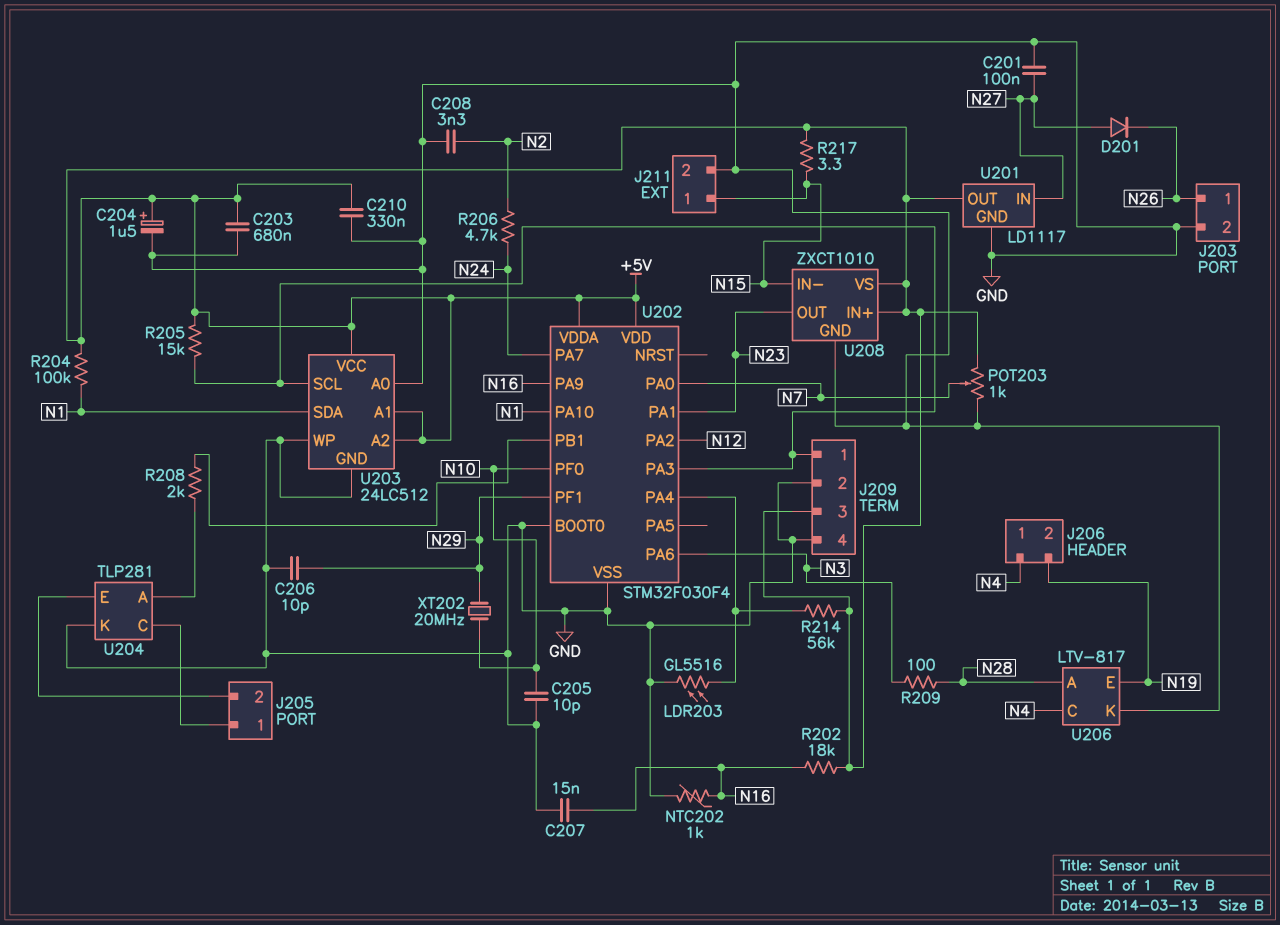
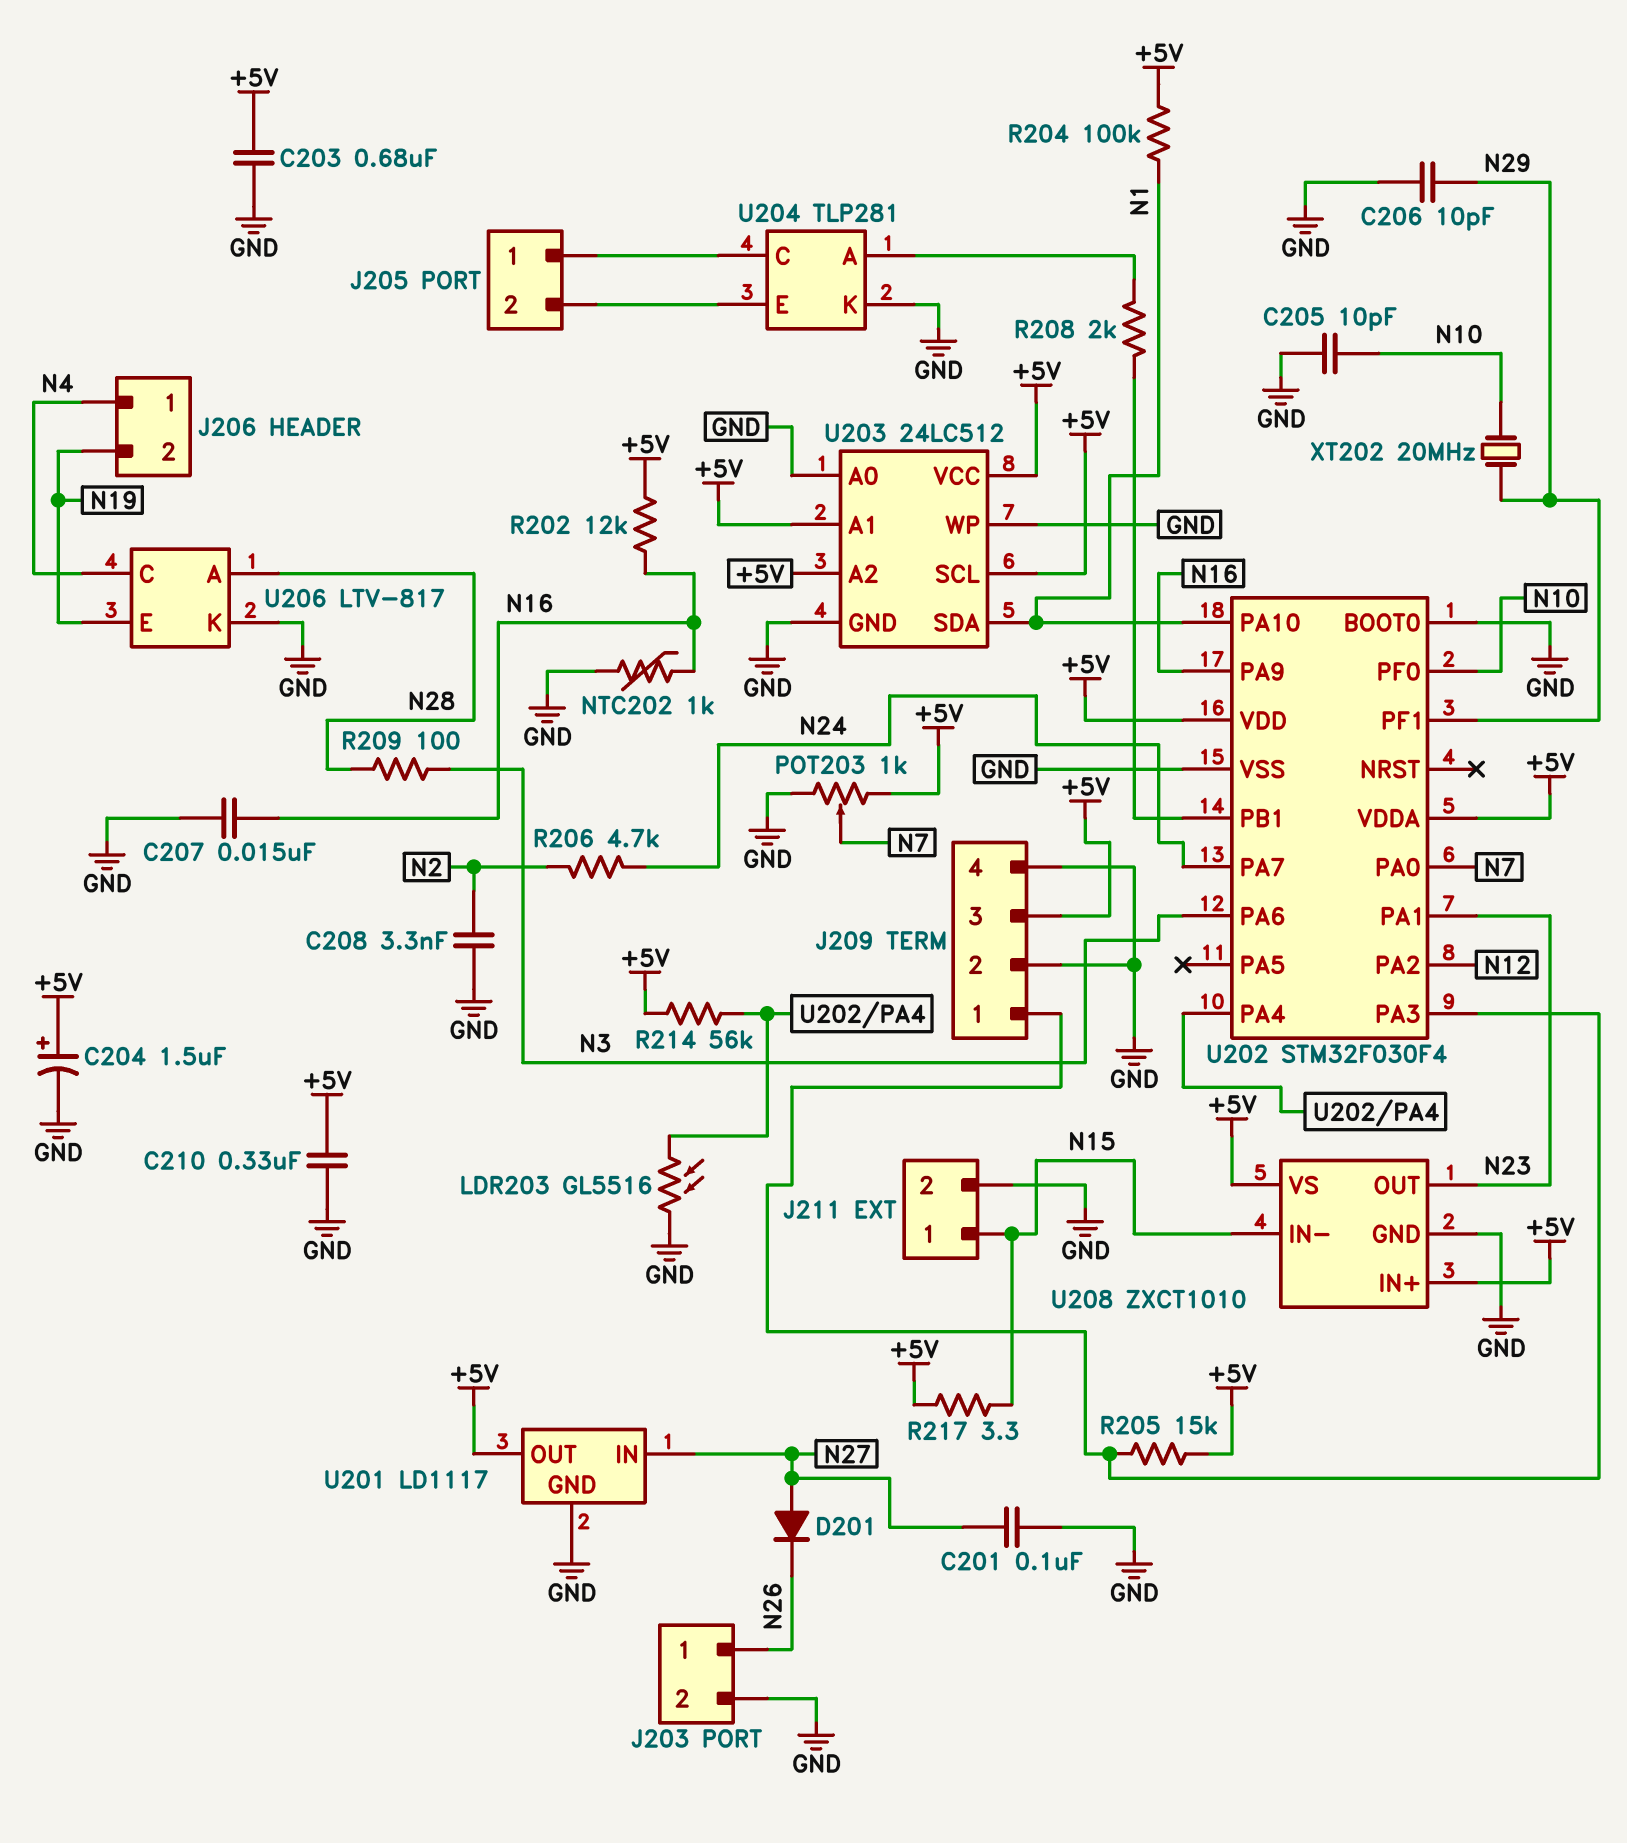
R202: 18k (+5V, N16) -> 12k (+5V, N16)
U203 pin SCL: J209/1 -> +5V

